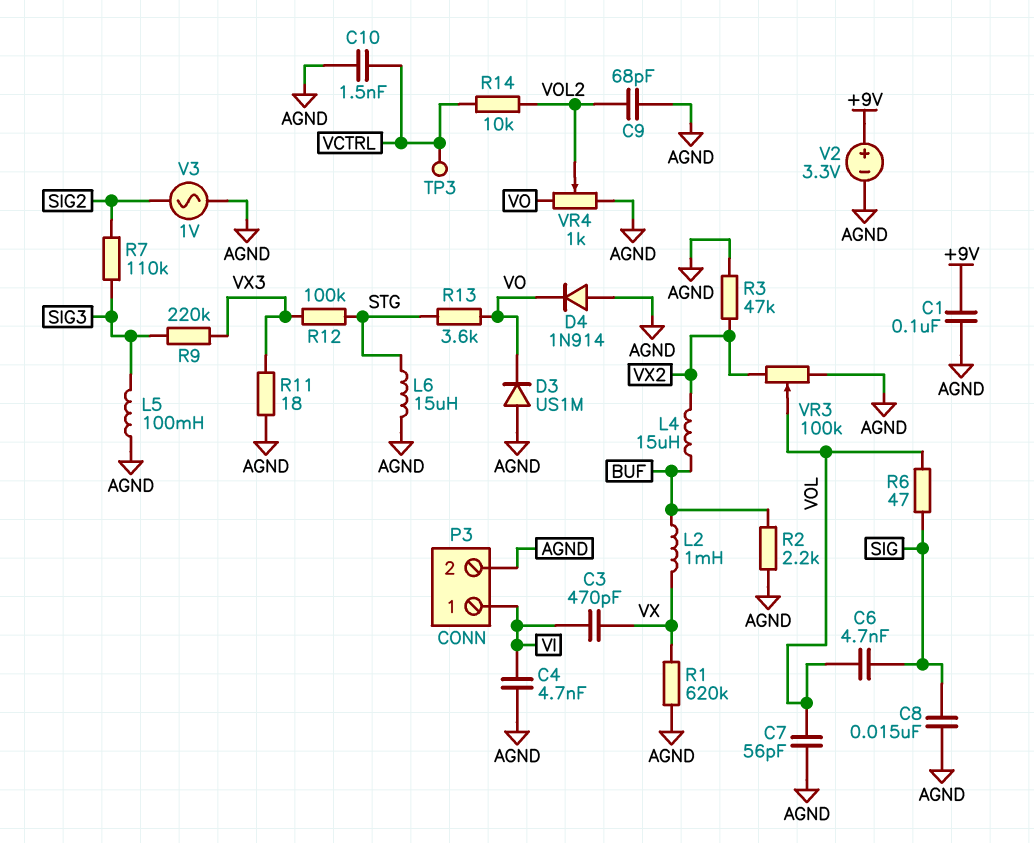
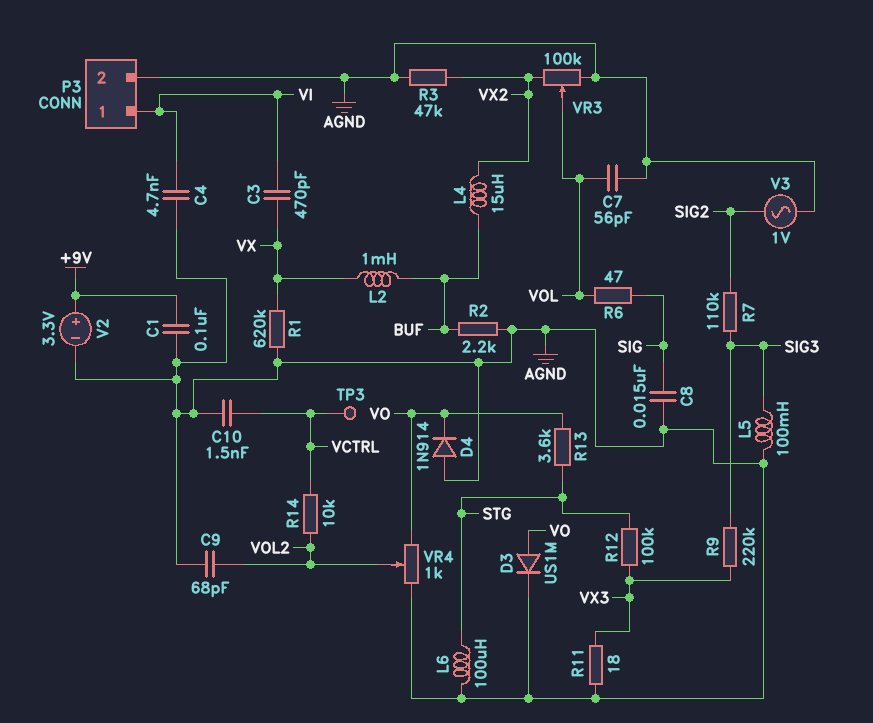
C6: 4.7nF (SIG, VOL) -> none
D3: diode US1M (A AGND, K VO) -> diode US1M (A VO, K AGND)
L6: 15uH (AGND, STG) -> 100uH (AGND, STG)

